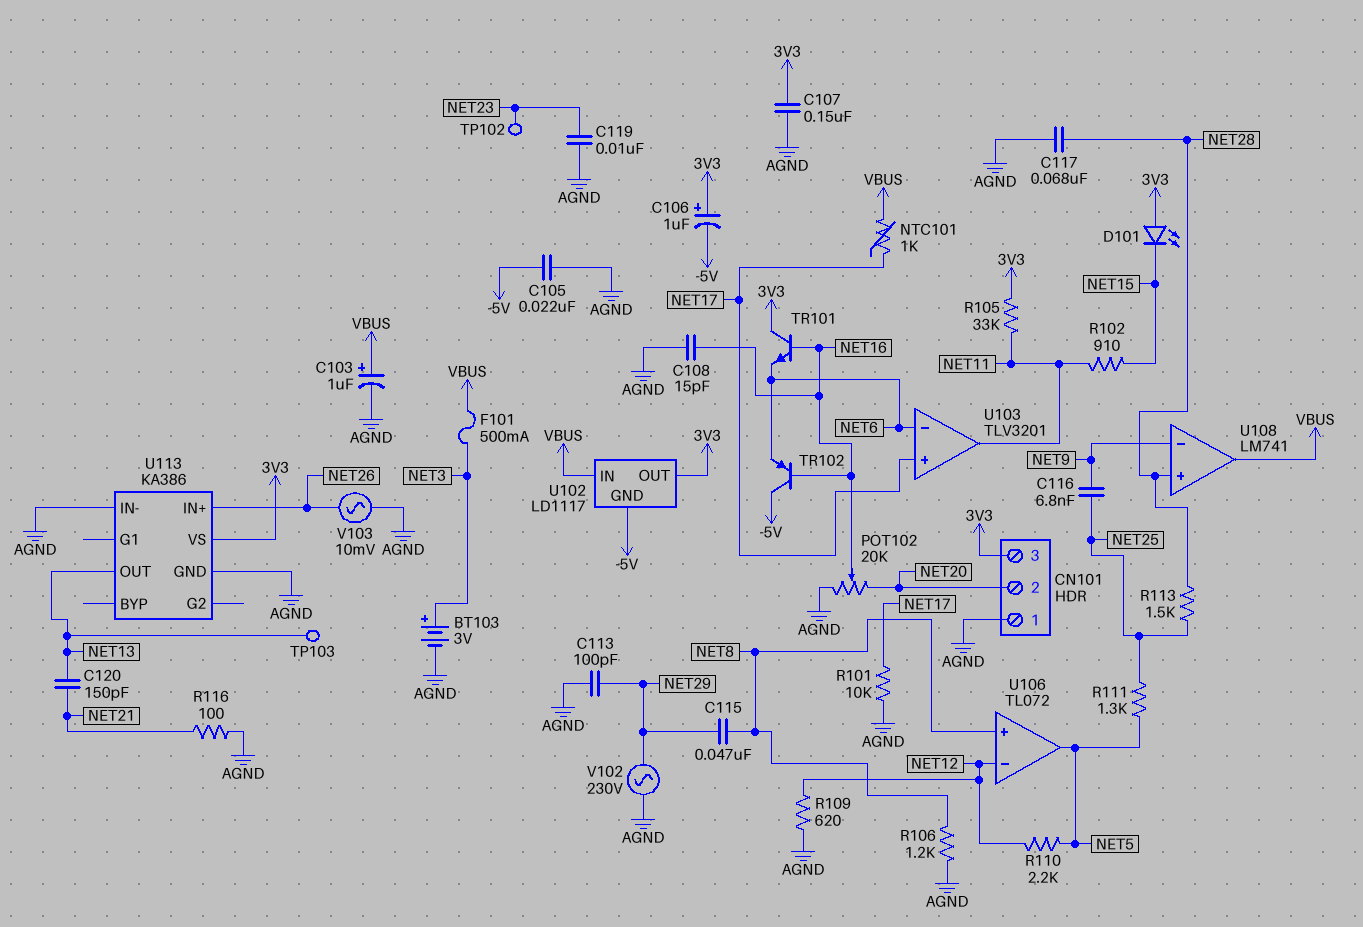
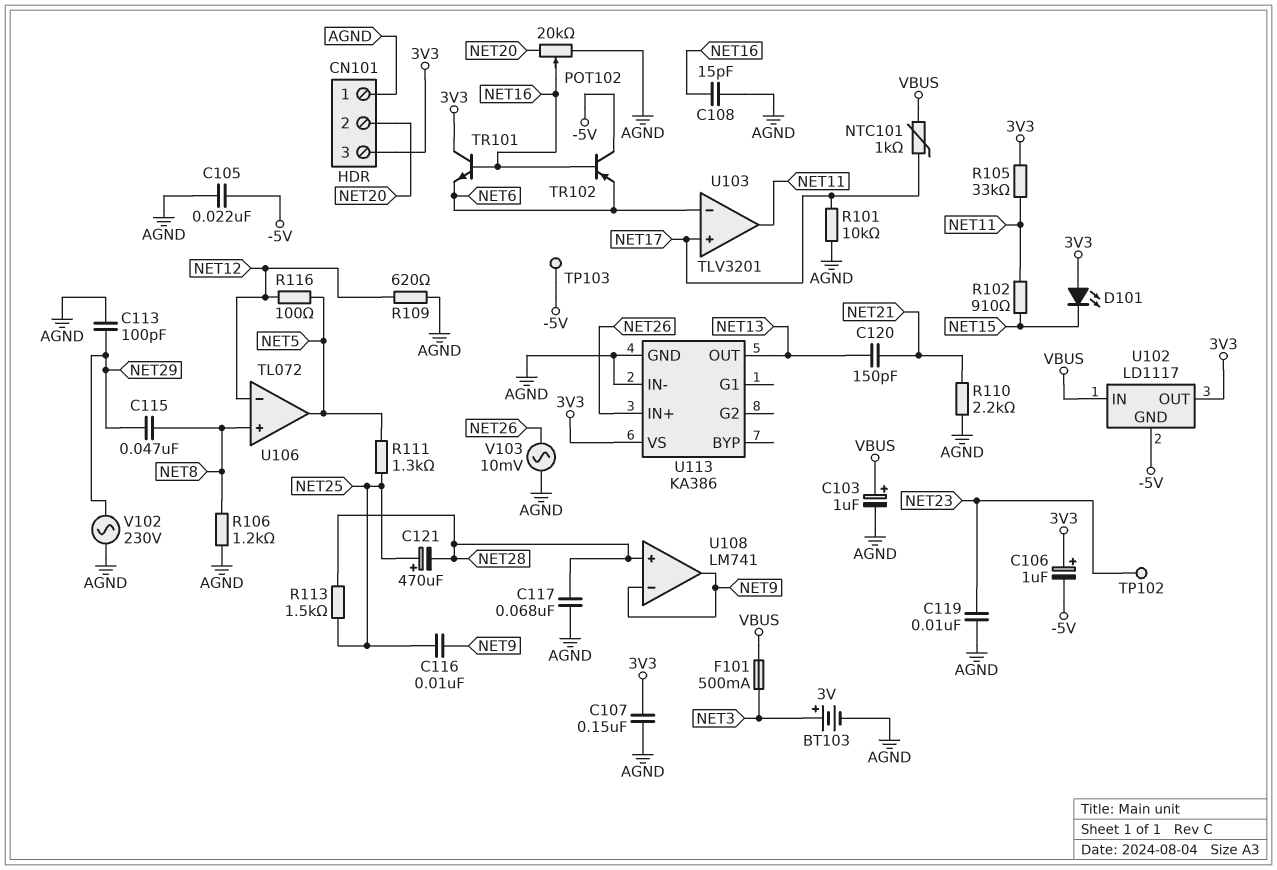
C116: 6.8nF (NET9, NET25) -> 10nF (NET9, NET25)
C121: none -> 470uF (plus NET25, minus NET28)
R110: 2.2k (NET5, NET12) -> 2.2k (AGND, NET21)
R116: 100 (AGND, NET21) -> 100 (NET5, NET12)
TP103: test point (NET13) -> test point (-5V)
U108 pin out: VBUS -> NET9

